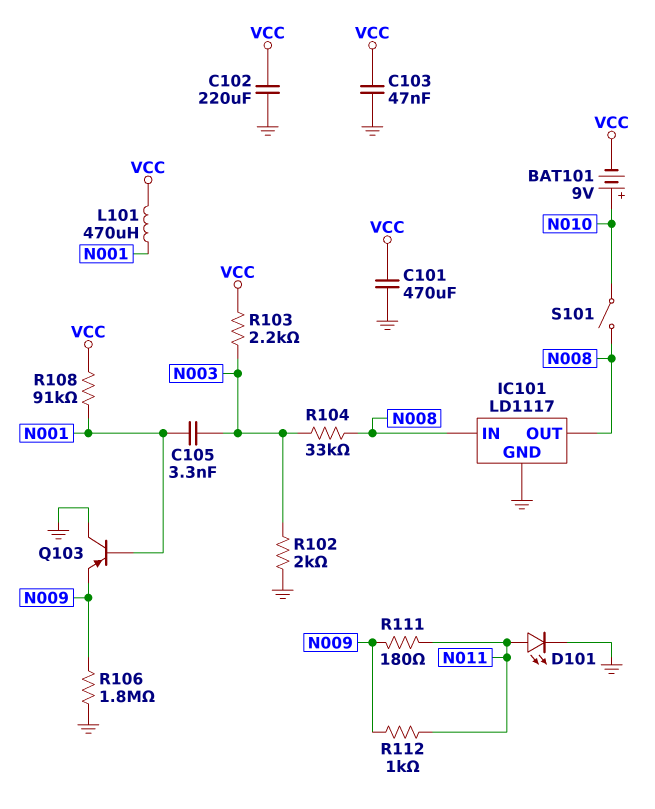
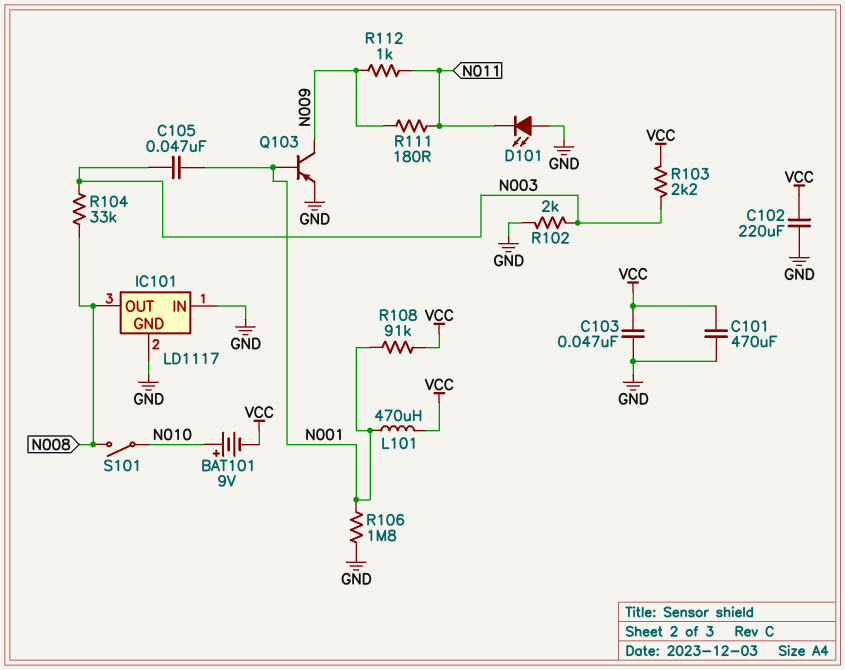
C105: 3.3nF (N001, N003) -> 47nF (N001, N003)
D101: LED (A N011, K GND) -> LED (A GND, K N011)
IC101 pin IN: N008 -> GND
Q103: PNP (B N001, C GND, E N009) -> PNP (B N001, C N009, E GND)
R106: 1.8M (GND, N009) -> 1.8M (GND, N001)

